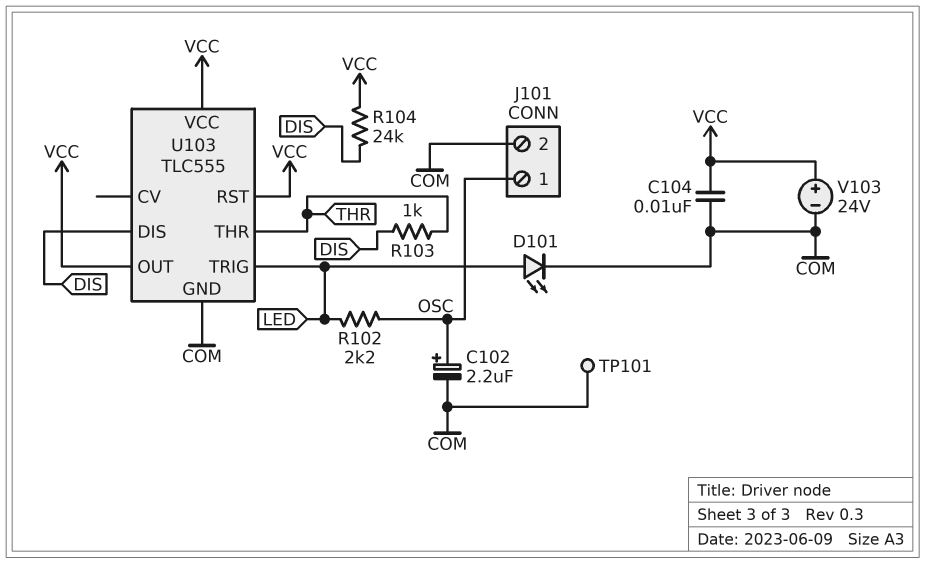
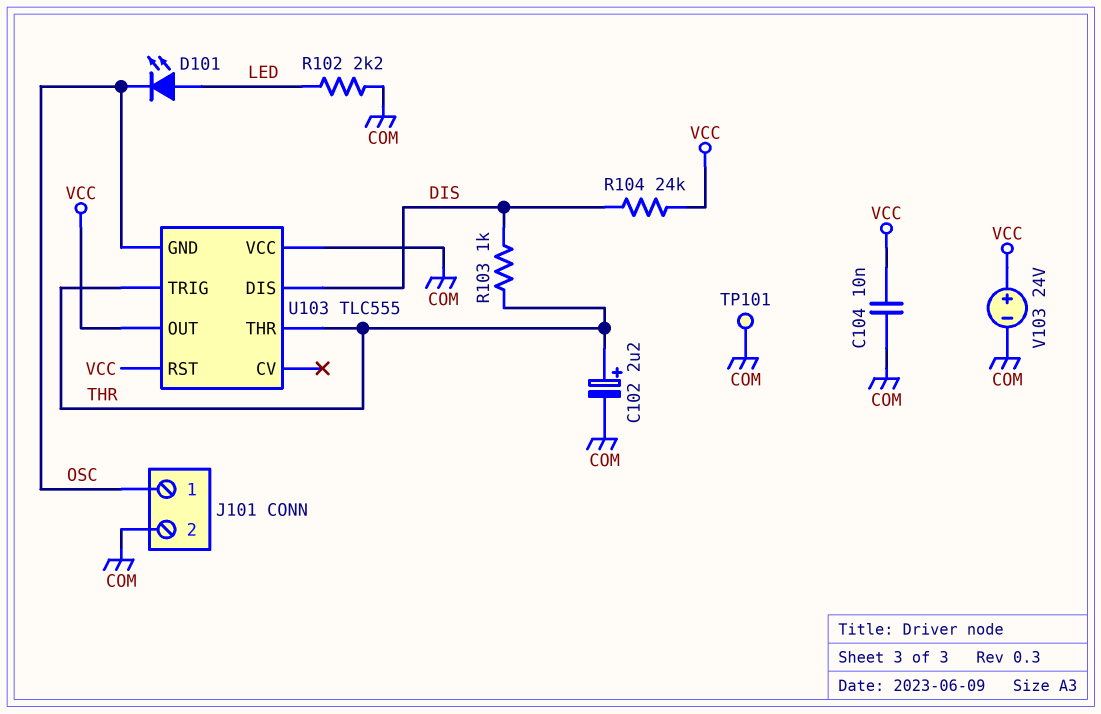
C102: 2.2uF (plus OSC, minus COM) -> 2.2uF (plus THR, minus COM)
D101: LED (A LED, K COM) -> LED (A LED, K OSC)
R102: 2.2k (LED, OSC) -> 2.2k (COM, LED)
U103 pin GND: COM -> OSC
U103 pin TRIG: LED -> THR
U103 pin VCC: VCC -> COM

